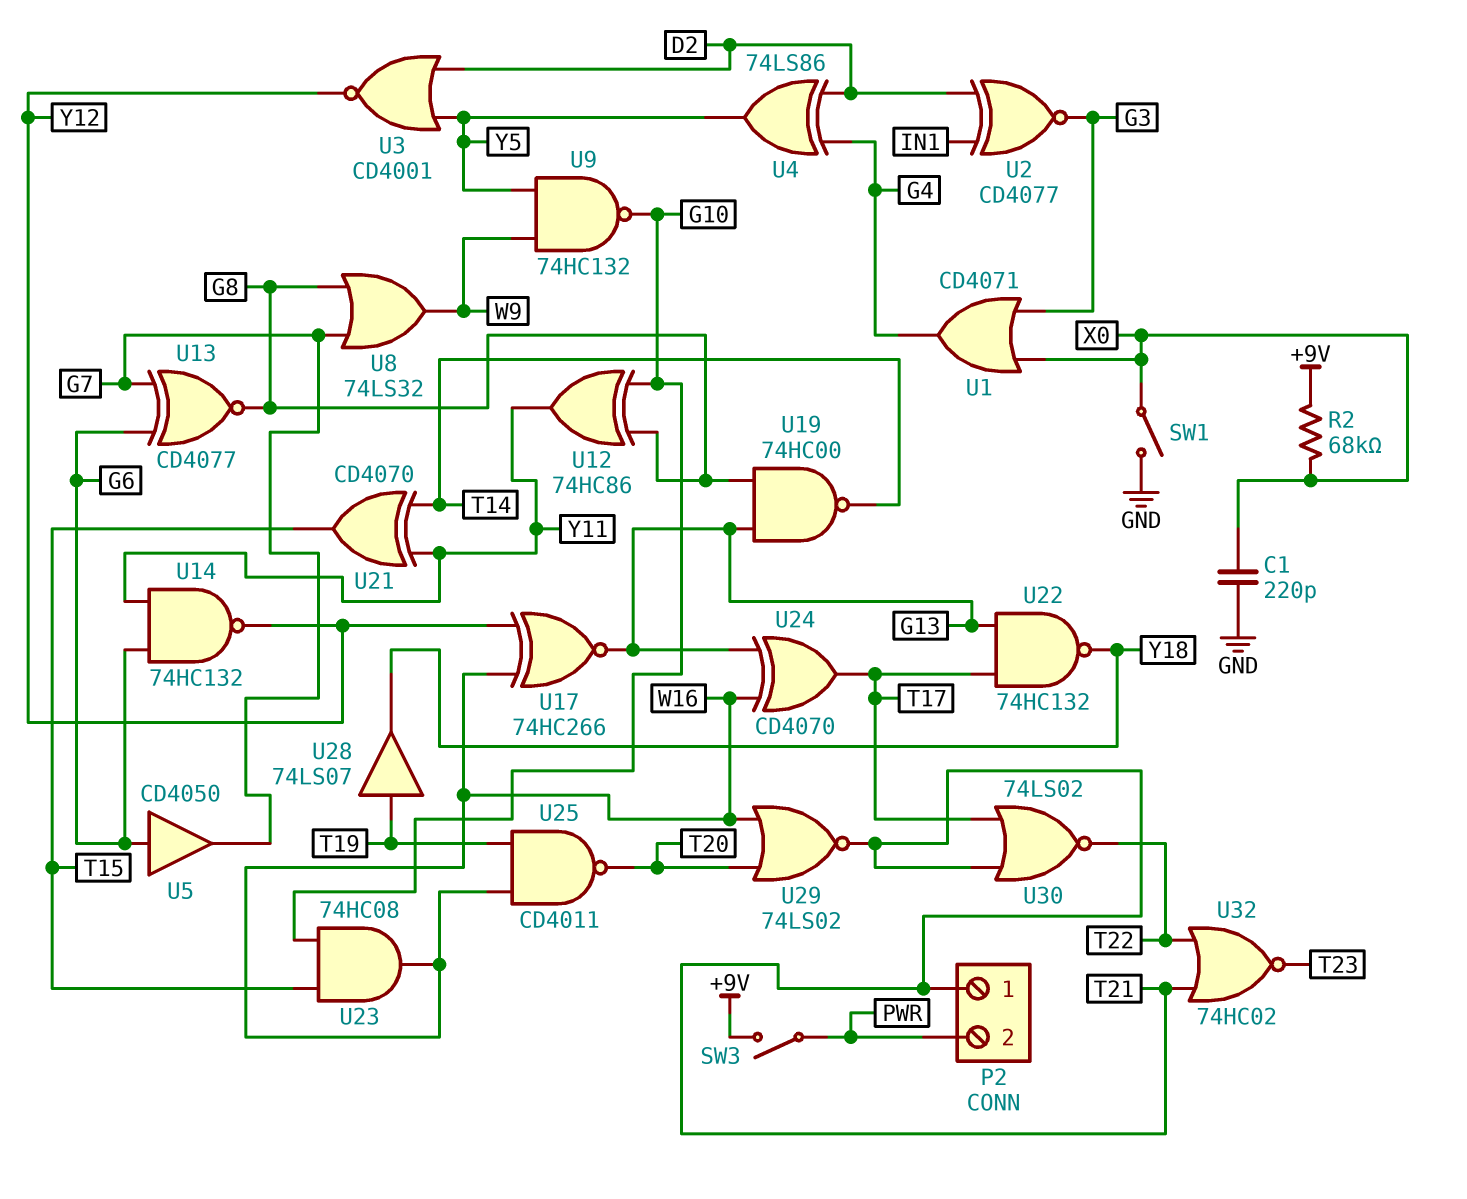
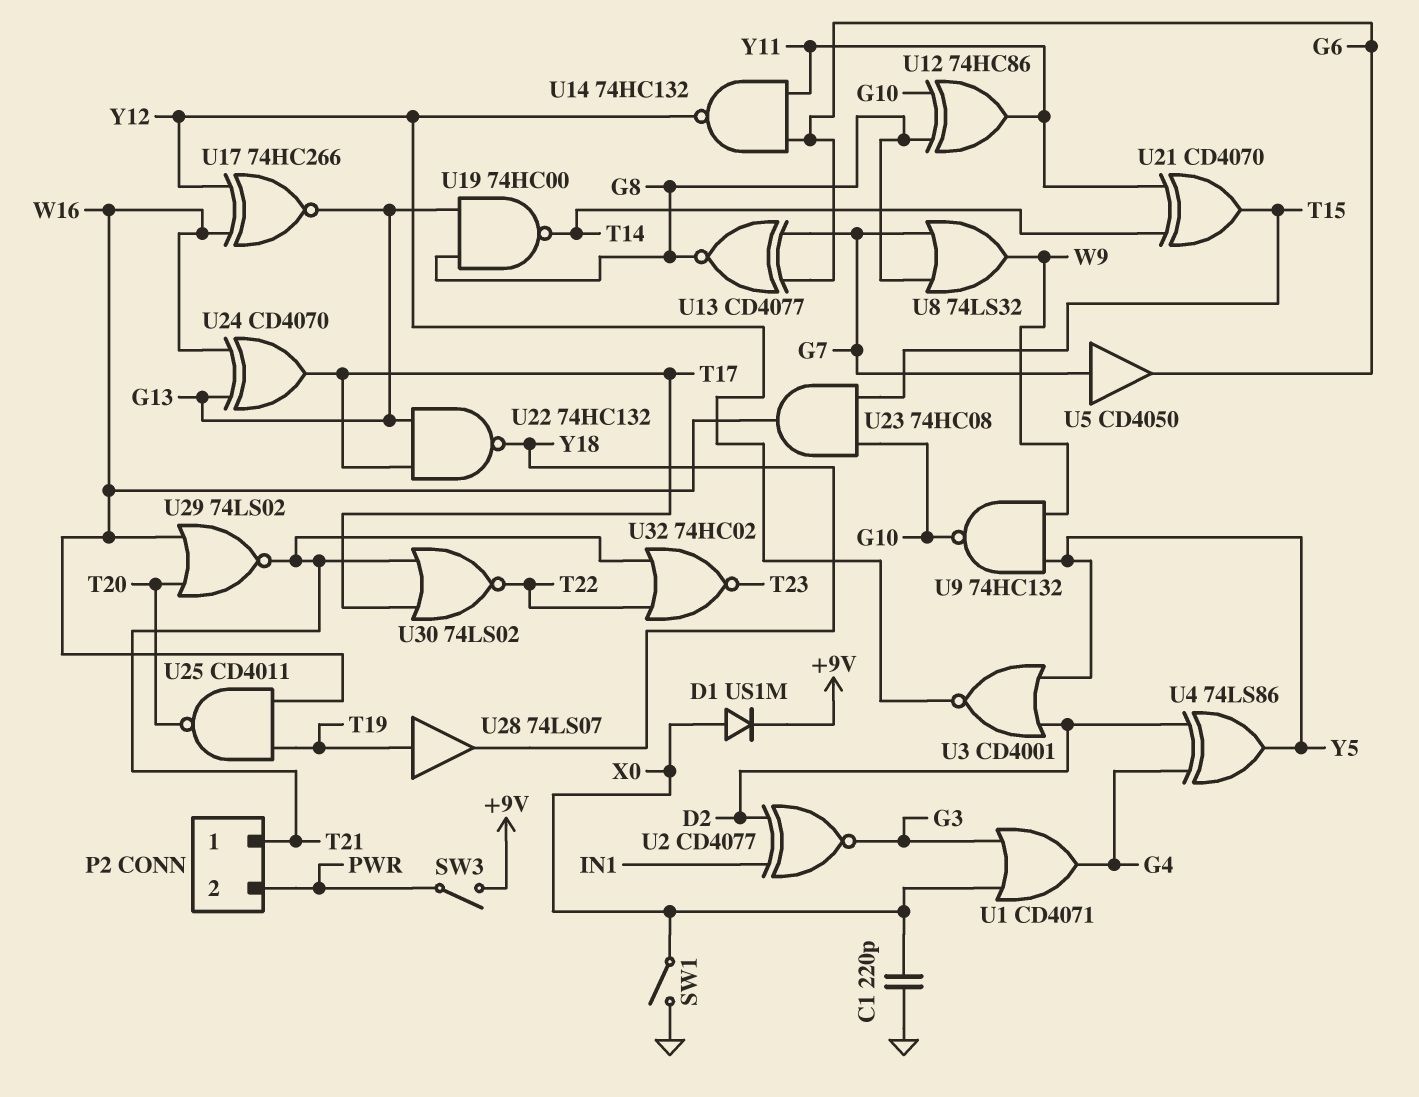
D1: none -> diode US1M (A X0, K +9V)
R2: 68k (+9V, X0) -> none
U5: buffer CD4050 (in G6, out G7) -> buffer CD4050 (in G7, out G6)

